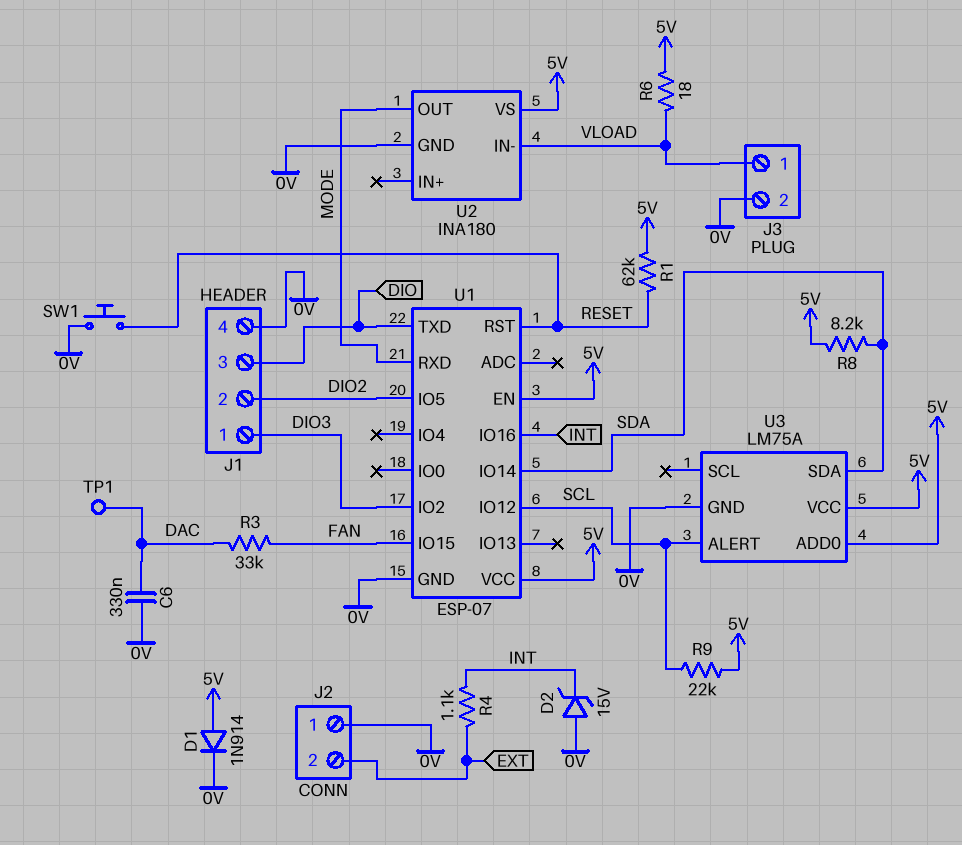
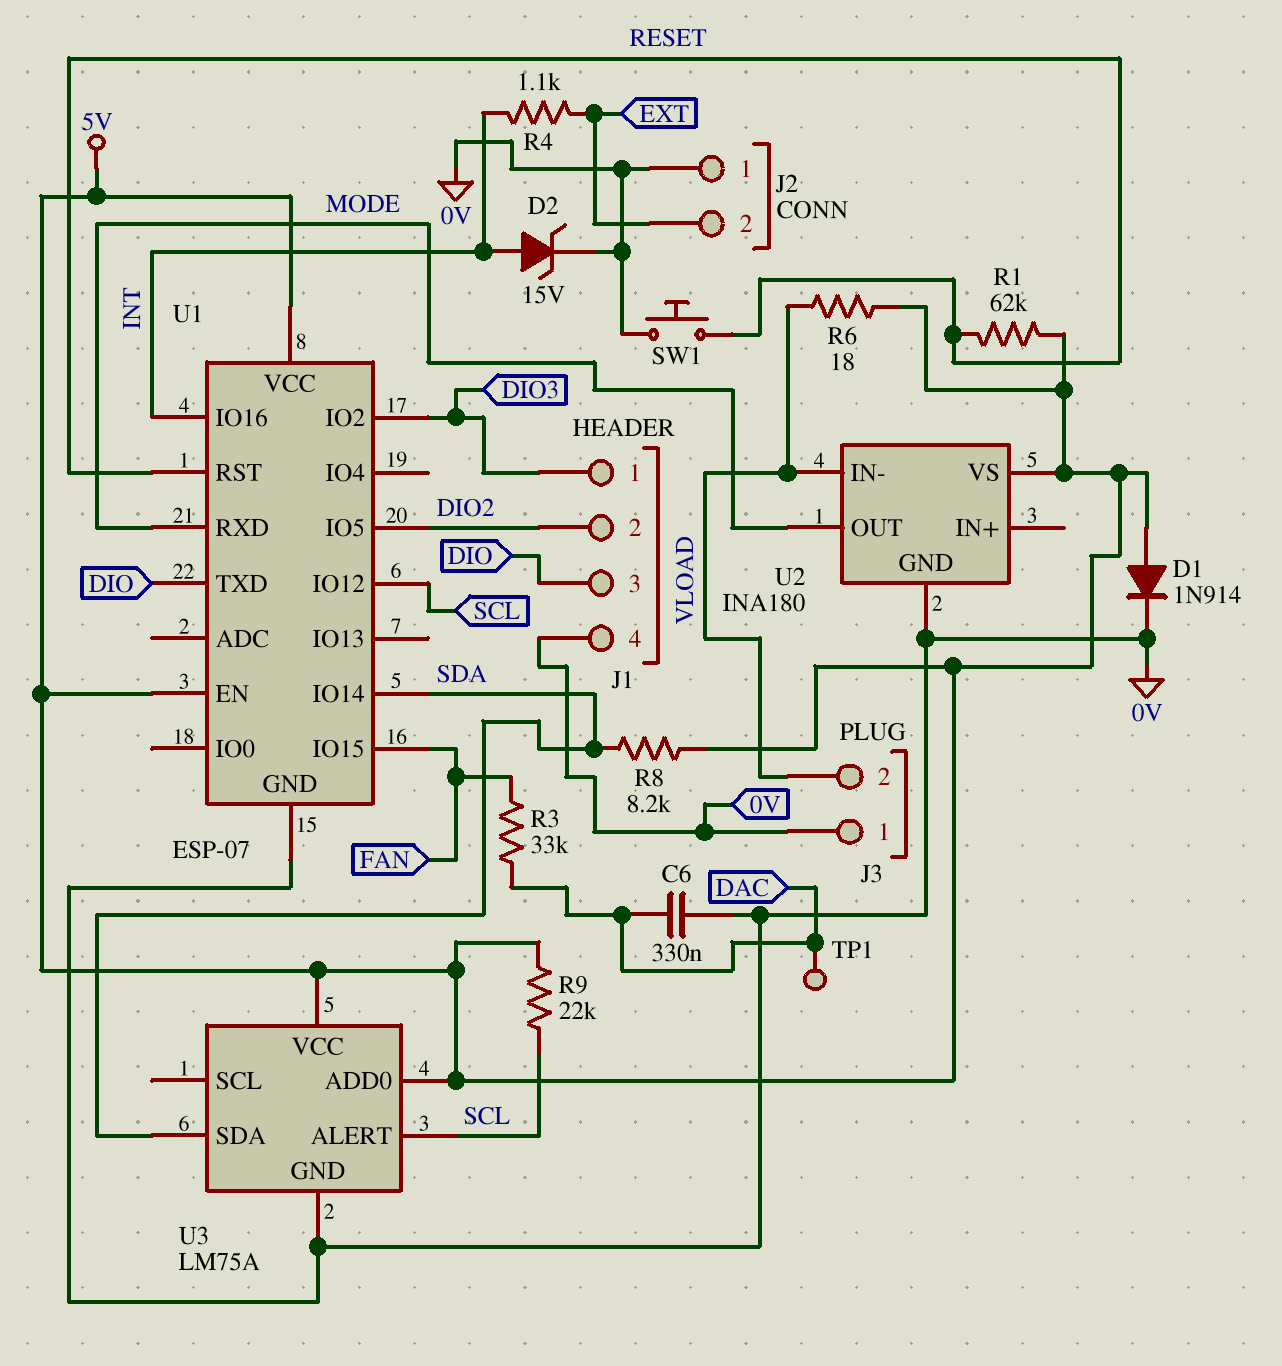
D2: zener 15V (A 0V, K INT) -> zener 15V (A INT, K 0V)
J3 pin 1: VLOAD -> 0V
J3 pin 2: 0V -> VLOAD

